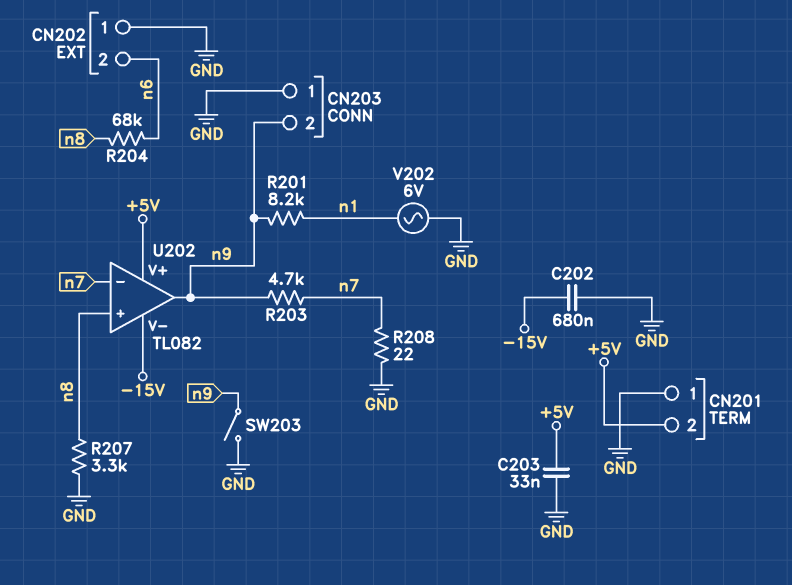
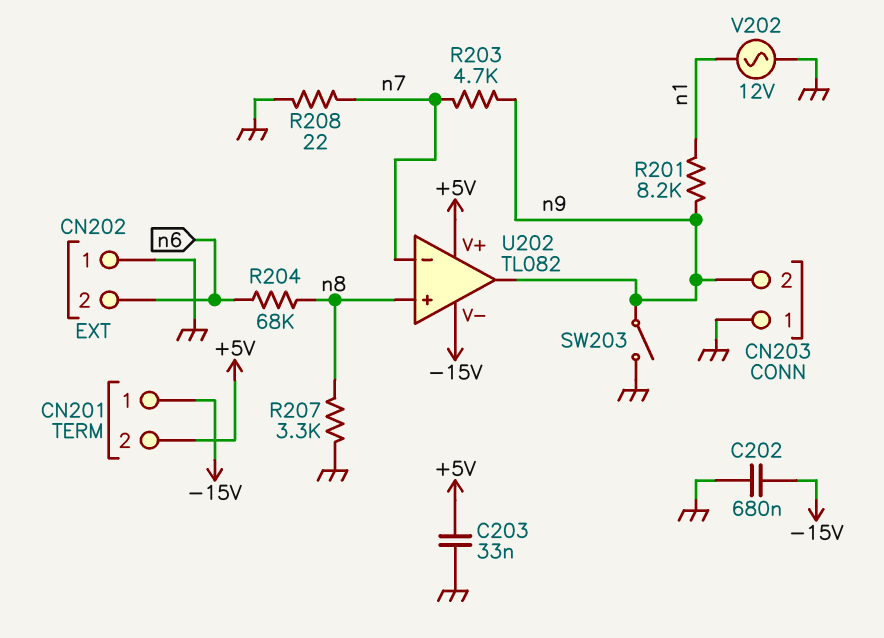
CN201 pin 1: GND -> -15V
V202: AC 6V (GND, n1) -> AC 12V (GND, n1)

